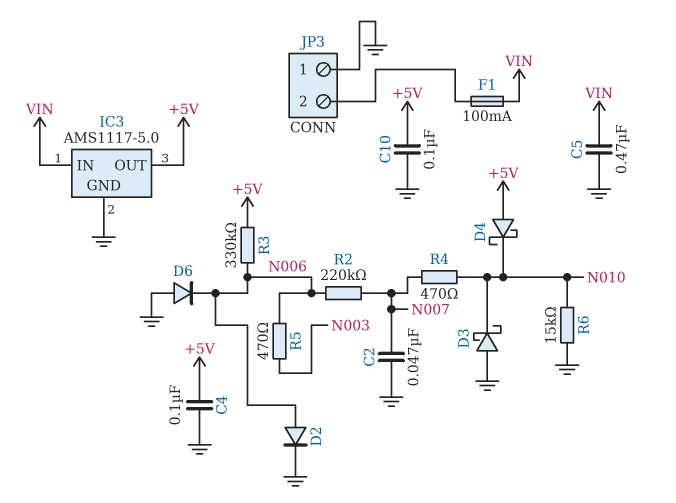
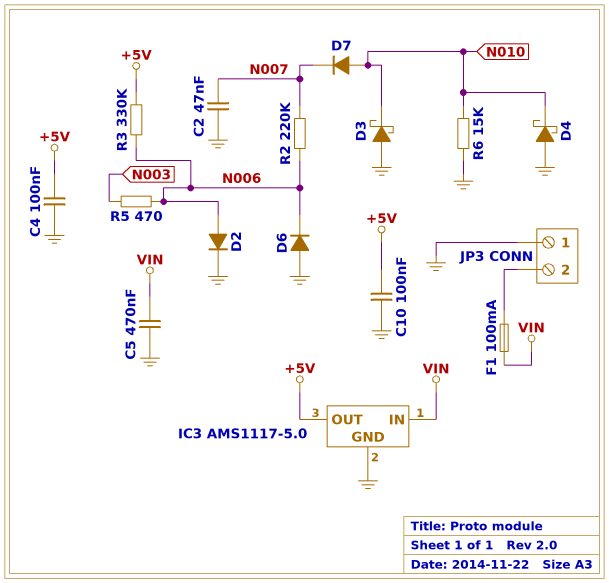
D4: schottky (A +5V, K N010) -> schottky (A GND, K N010)
D7: none -> diode (A N010, K N007)
R4: 470 (N007, N010) -> none

